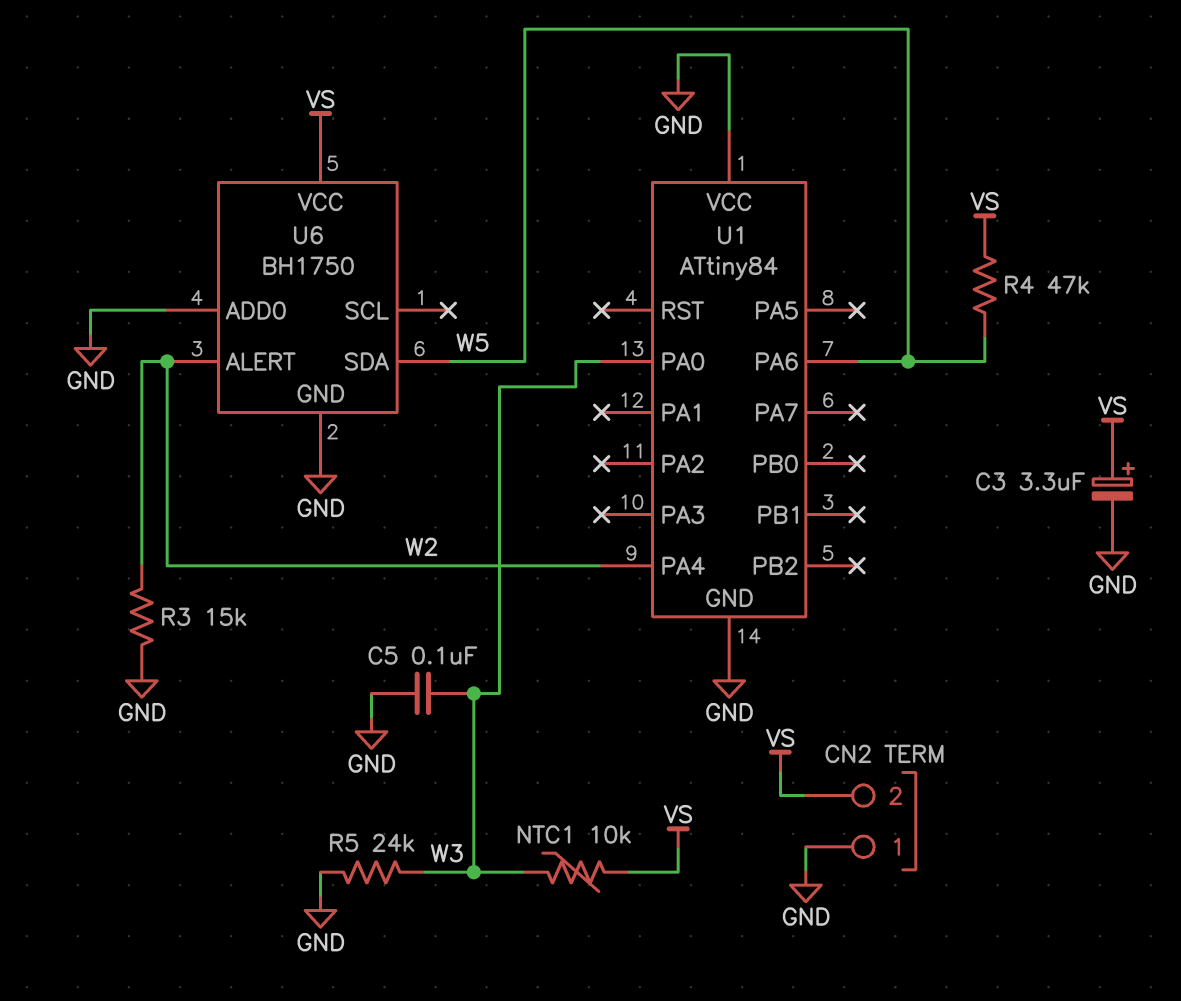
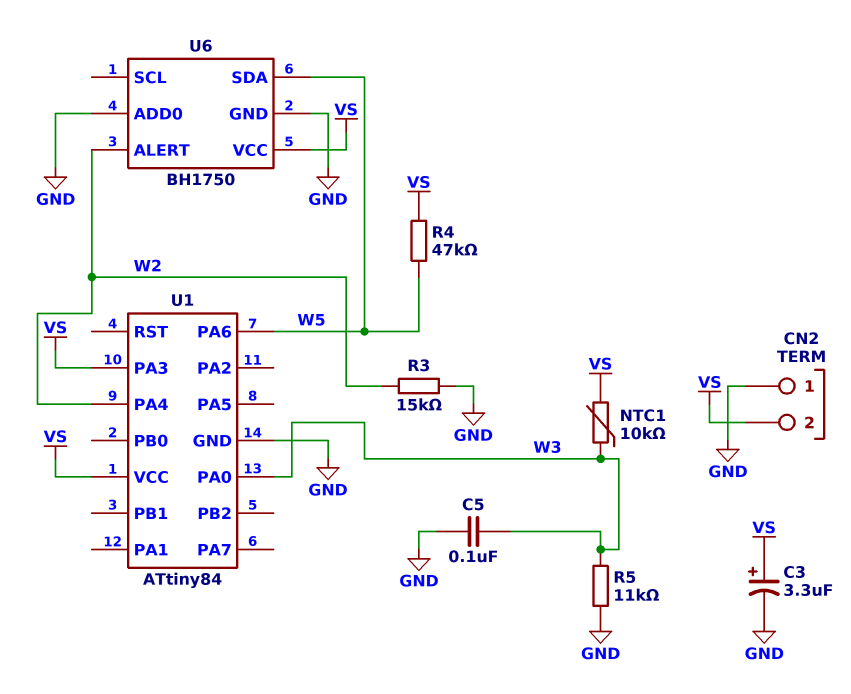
R5: 24k (GND, W3) -> 11k (GND, W3)
U1 pin PA3: none -> VS
U1 pin VCC: GND -> VS

